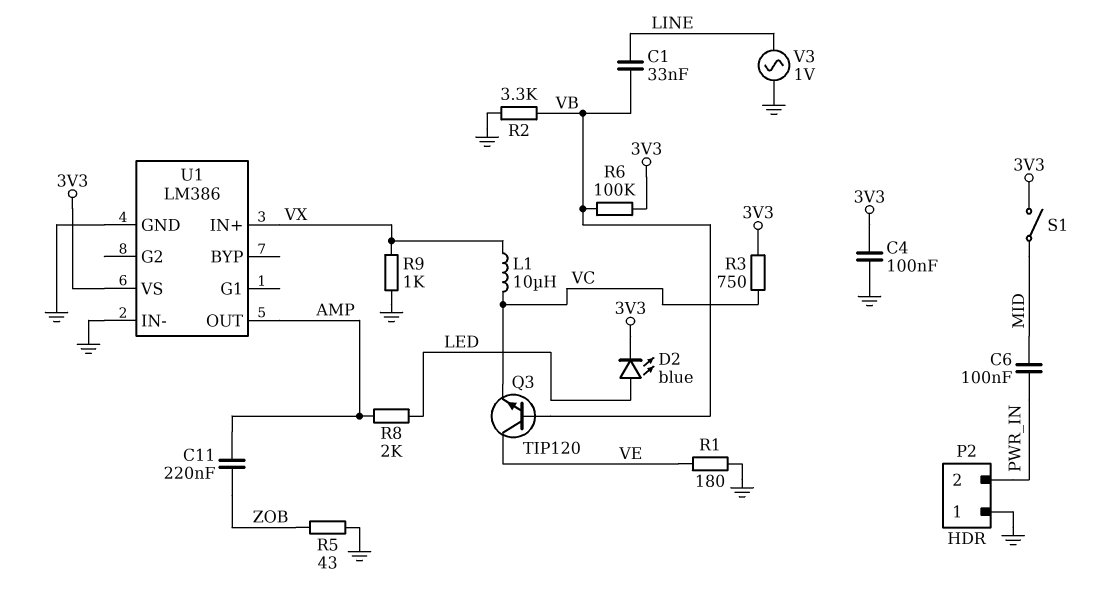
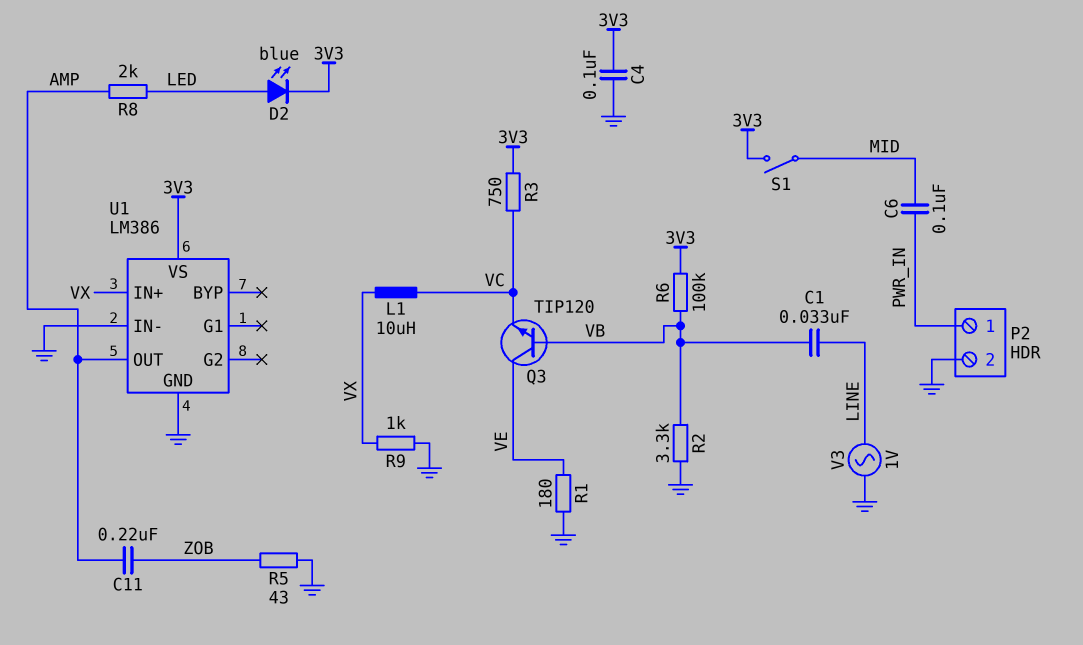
P2 pin 1: GND -> PWR_IN
P2 pin 2: PWR_IN -> GND

